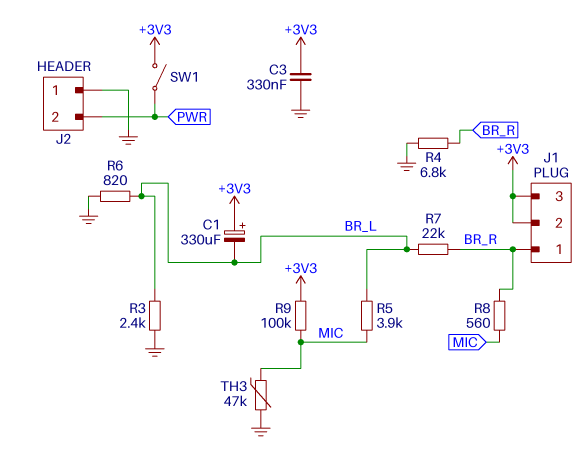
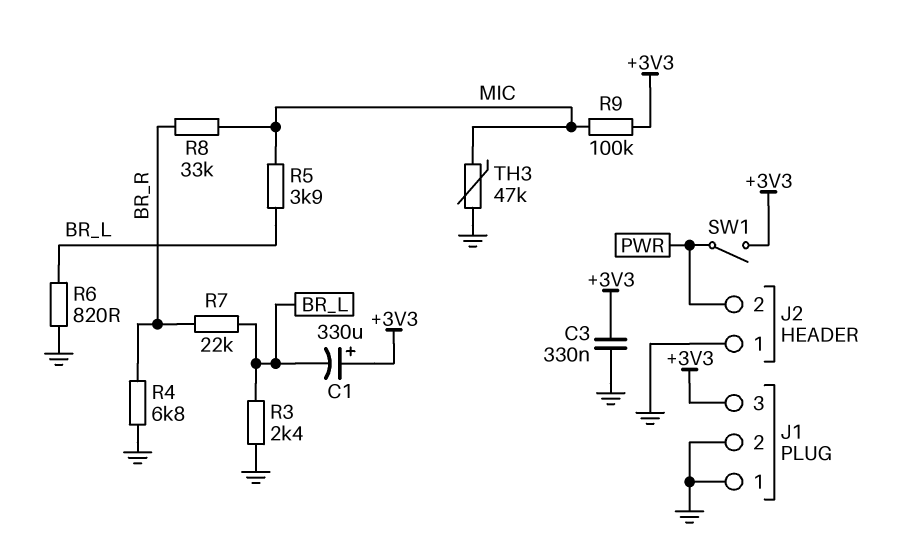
J1 pin 1: BR_R -> GND
J1 pin 2: +3V3 -> GND
R8: 560 (BR_R, MIC) -> 33k (BR_R, MIC)

